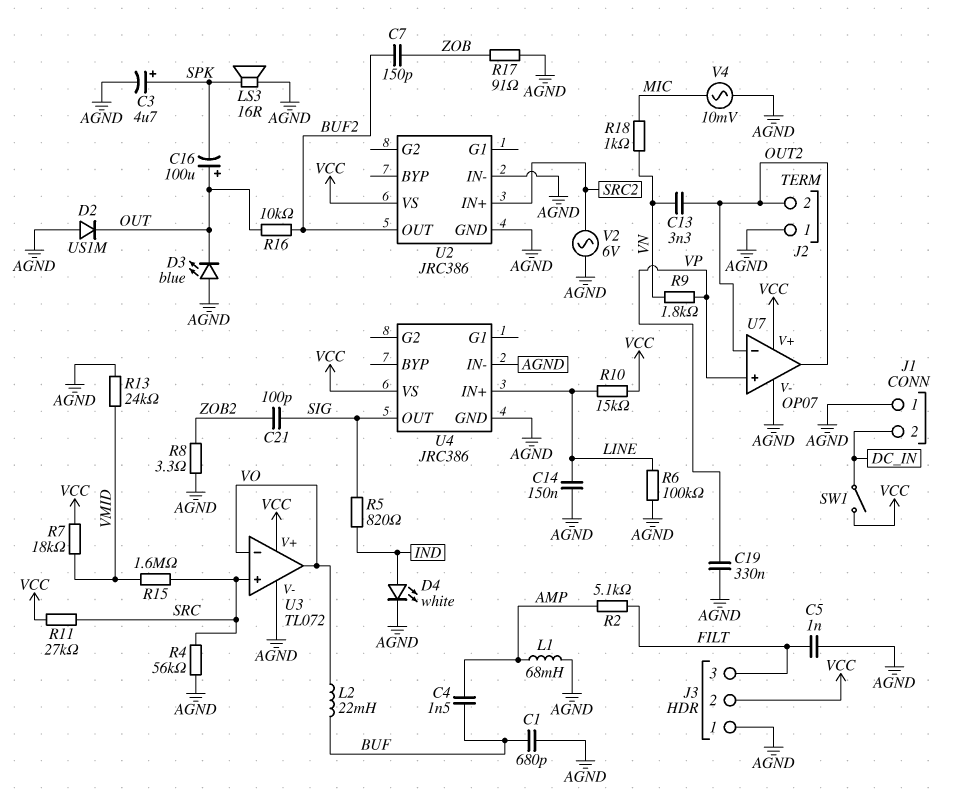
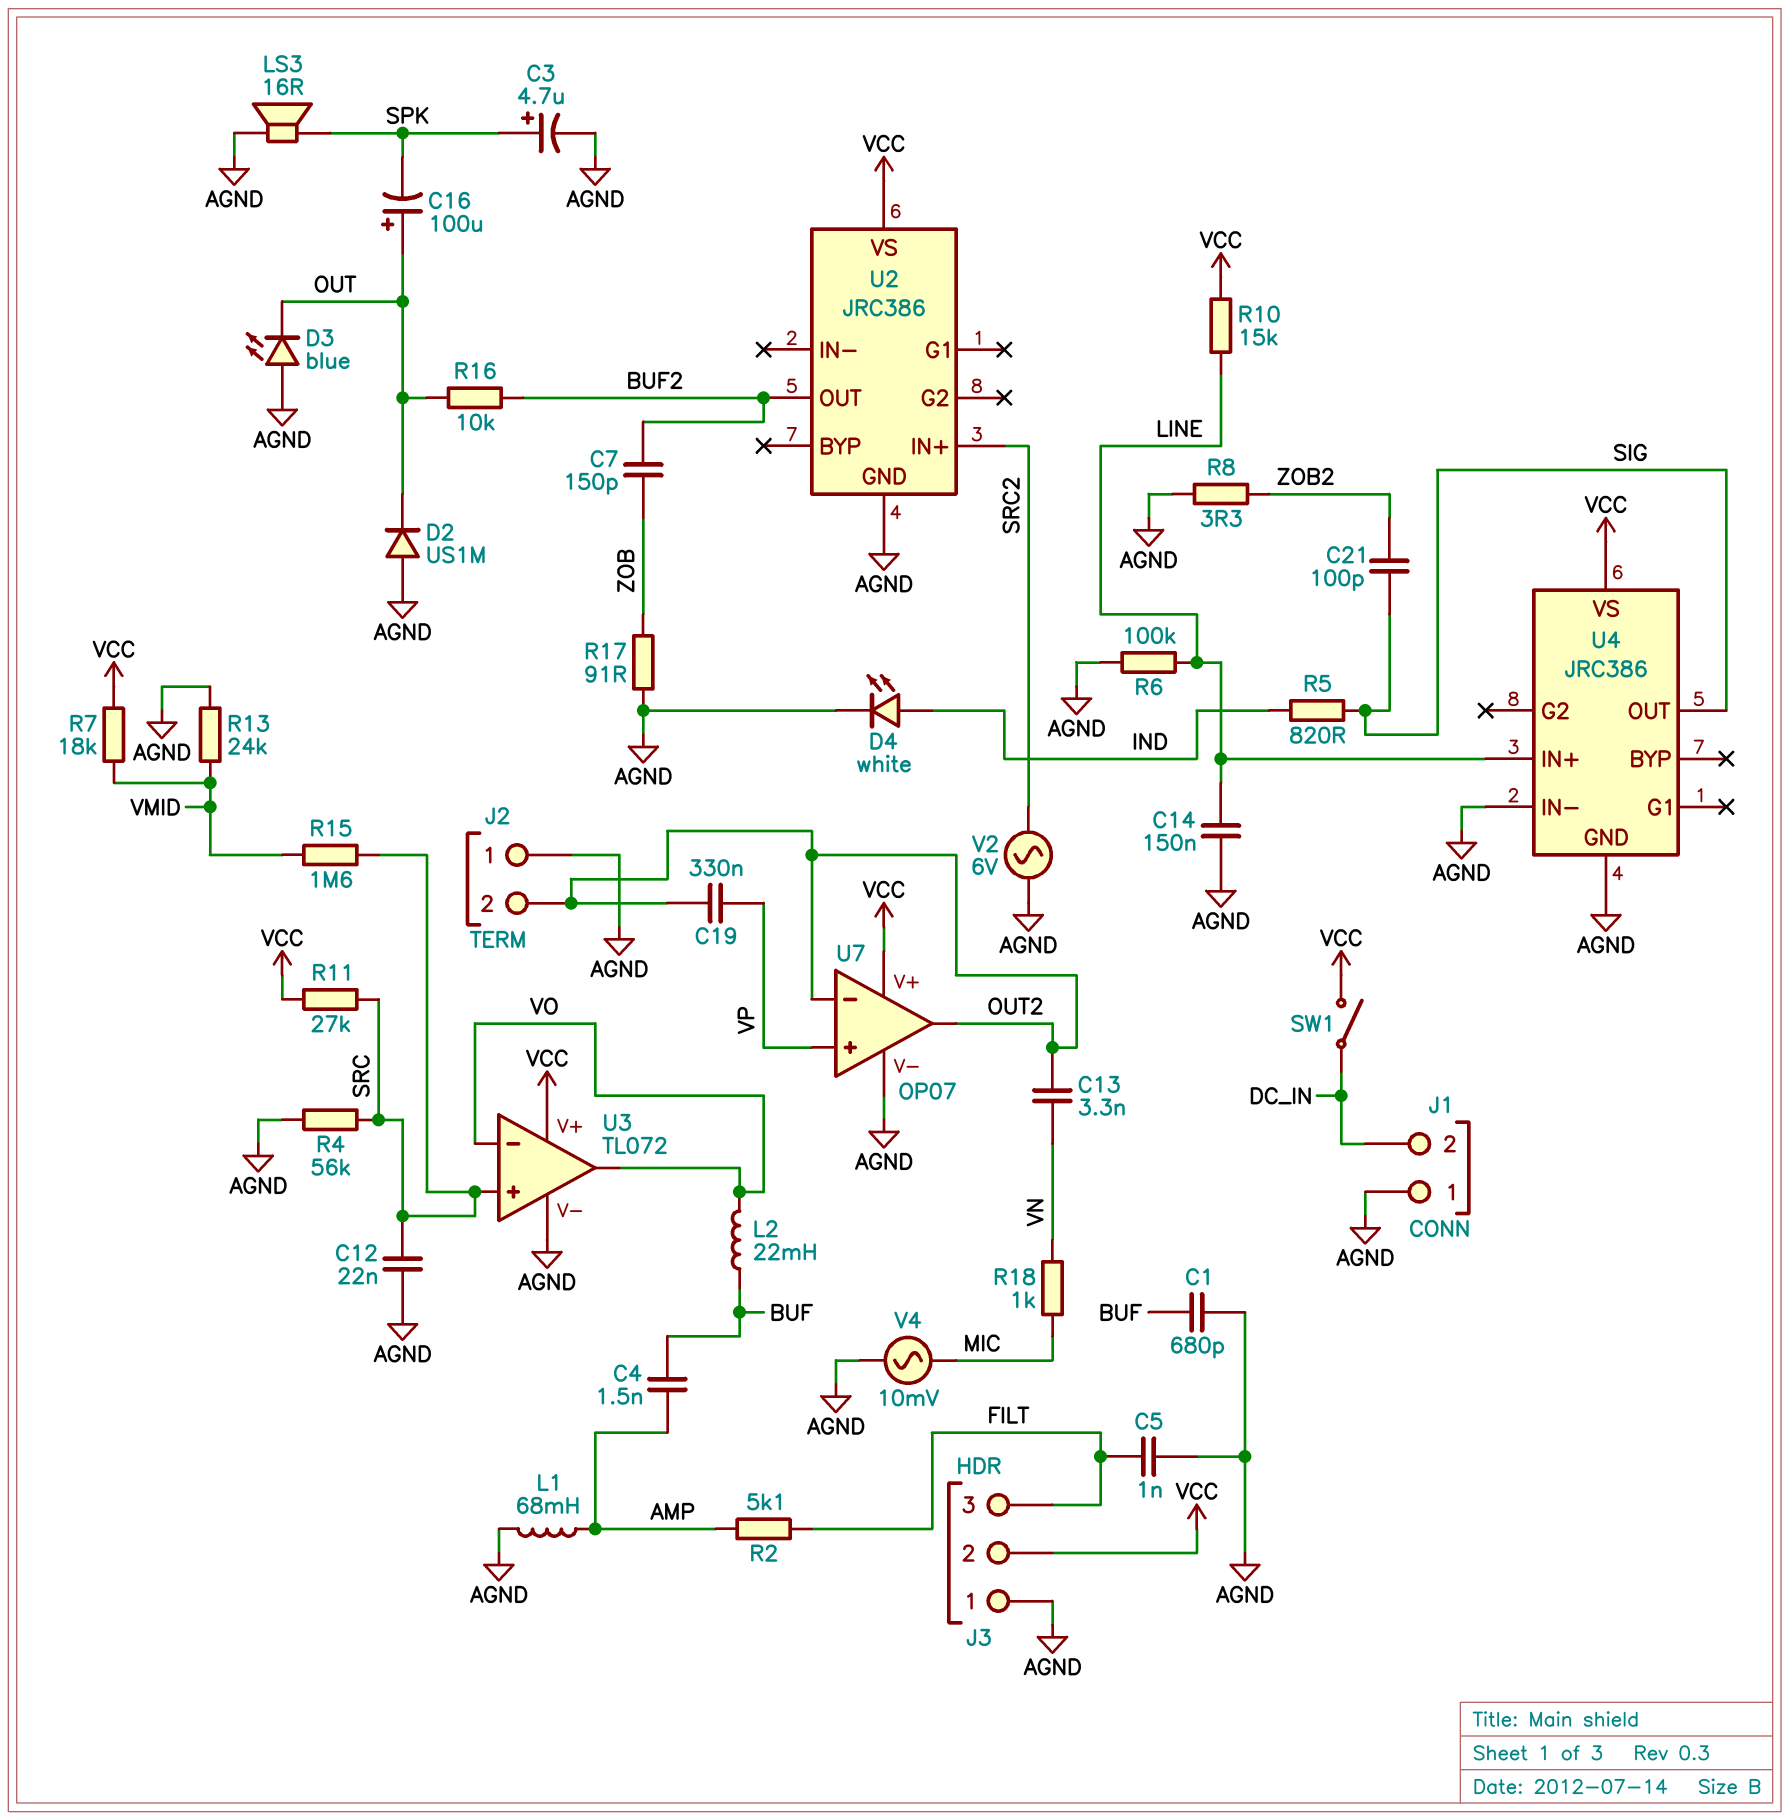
C12: none -> 22nF (AGND, SRC)
C19: 330nF (AGND, VP) -> 330nF (OUT2, VP)
R9: 1.8k (VN, VP) -> none
U2 pin IN-: AGND -> none

